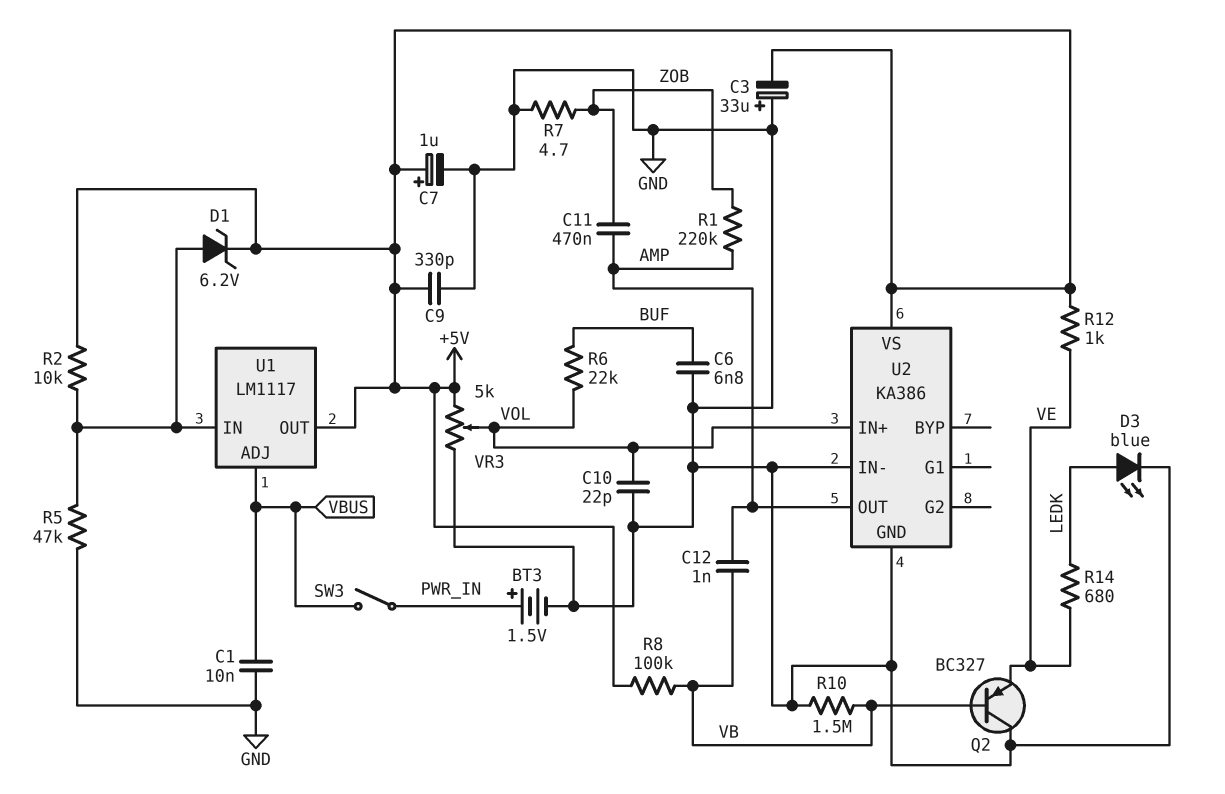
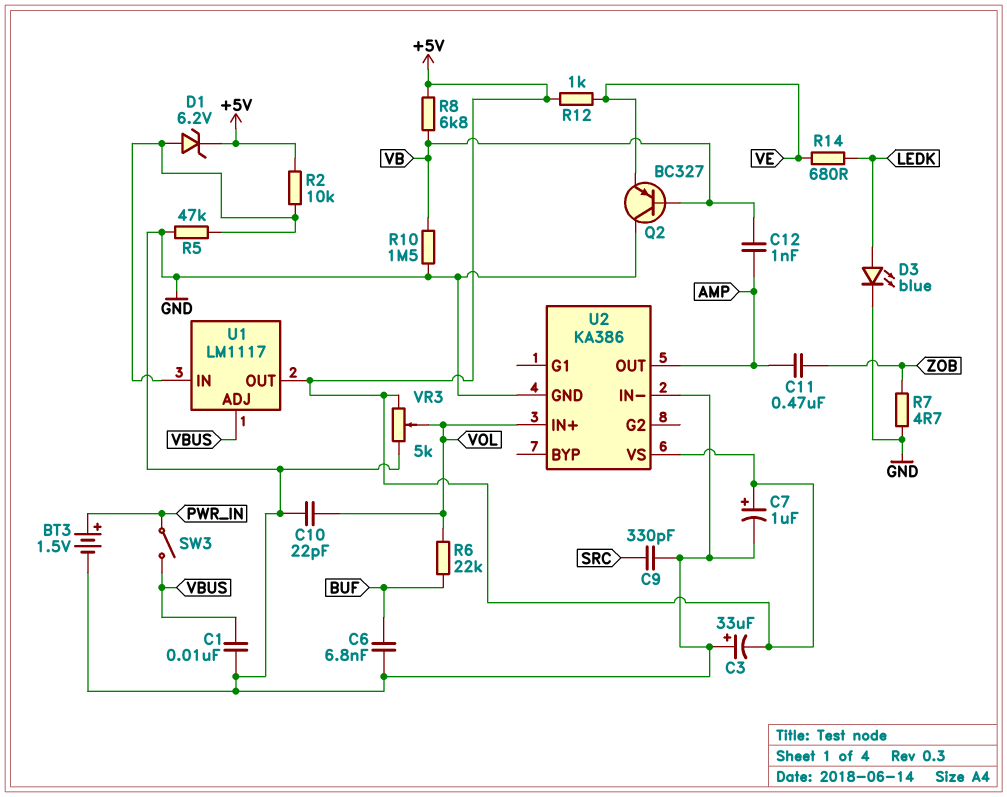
C9: 330pF (+5V, GND) -> 330pF (GND, SRC)
R1: 220k (AMP, ZOB) -> none
R8: 100k (+5V, VB) -> 6.8k (+5V, VB)

